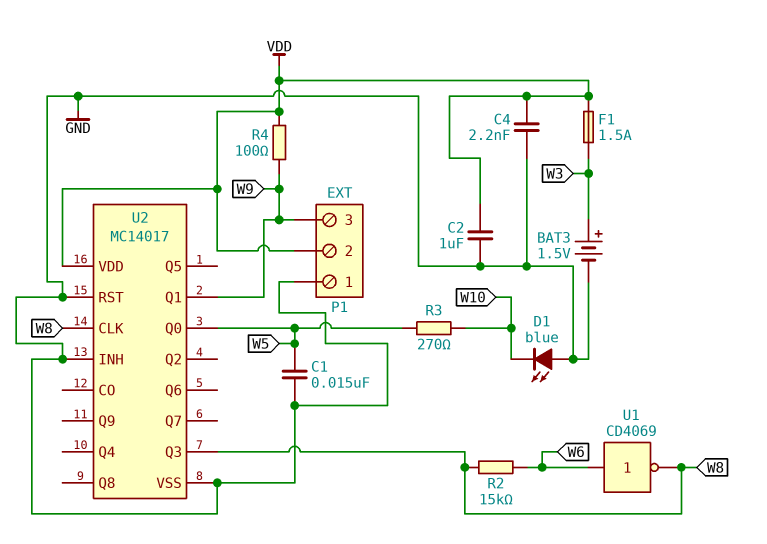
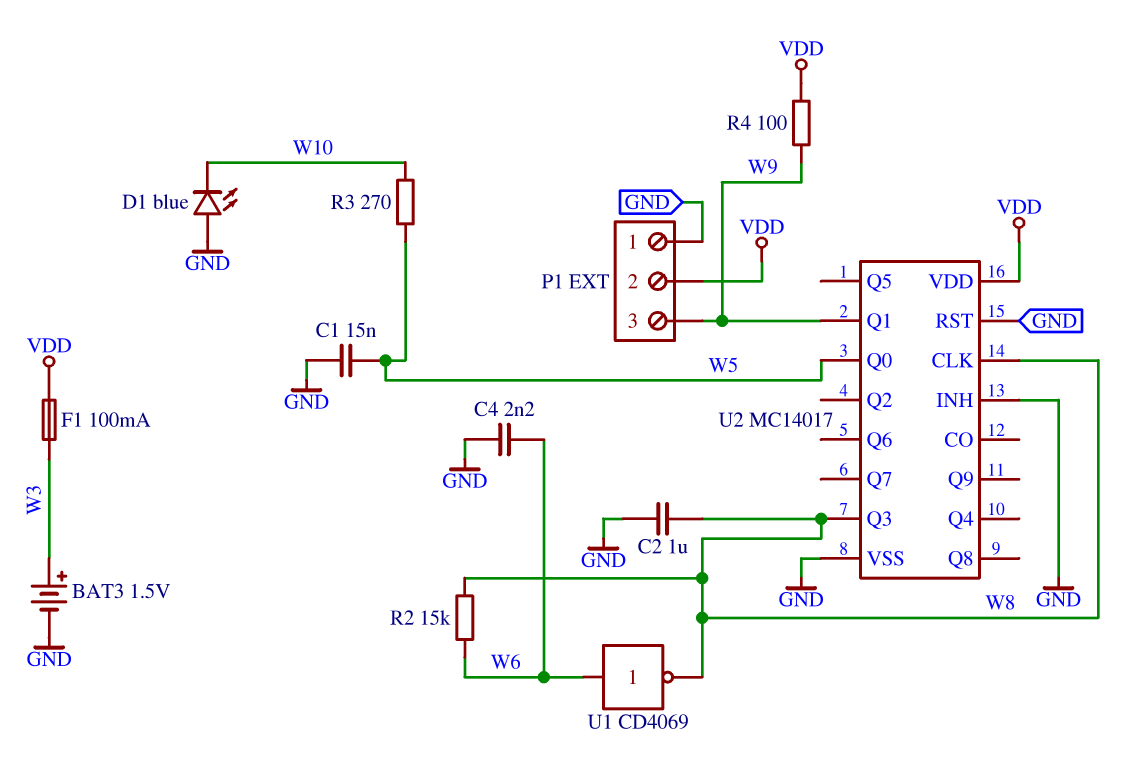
C2: 1uF (GND, VDD) -> 1uF (GND, W8)
C4: 2.2nF (GND, VDD) -> 2.2nF (GND, W6)
F1: 1.5A (VDD, W3) -> 100mA (VDD, W3)

